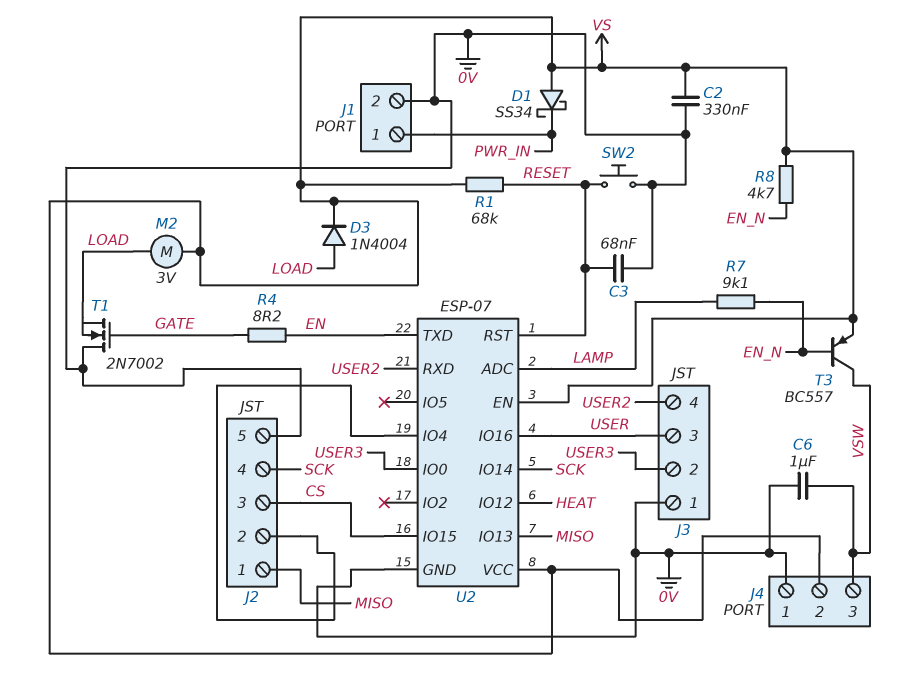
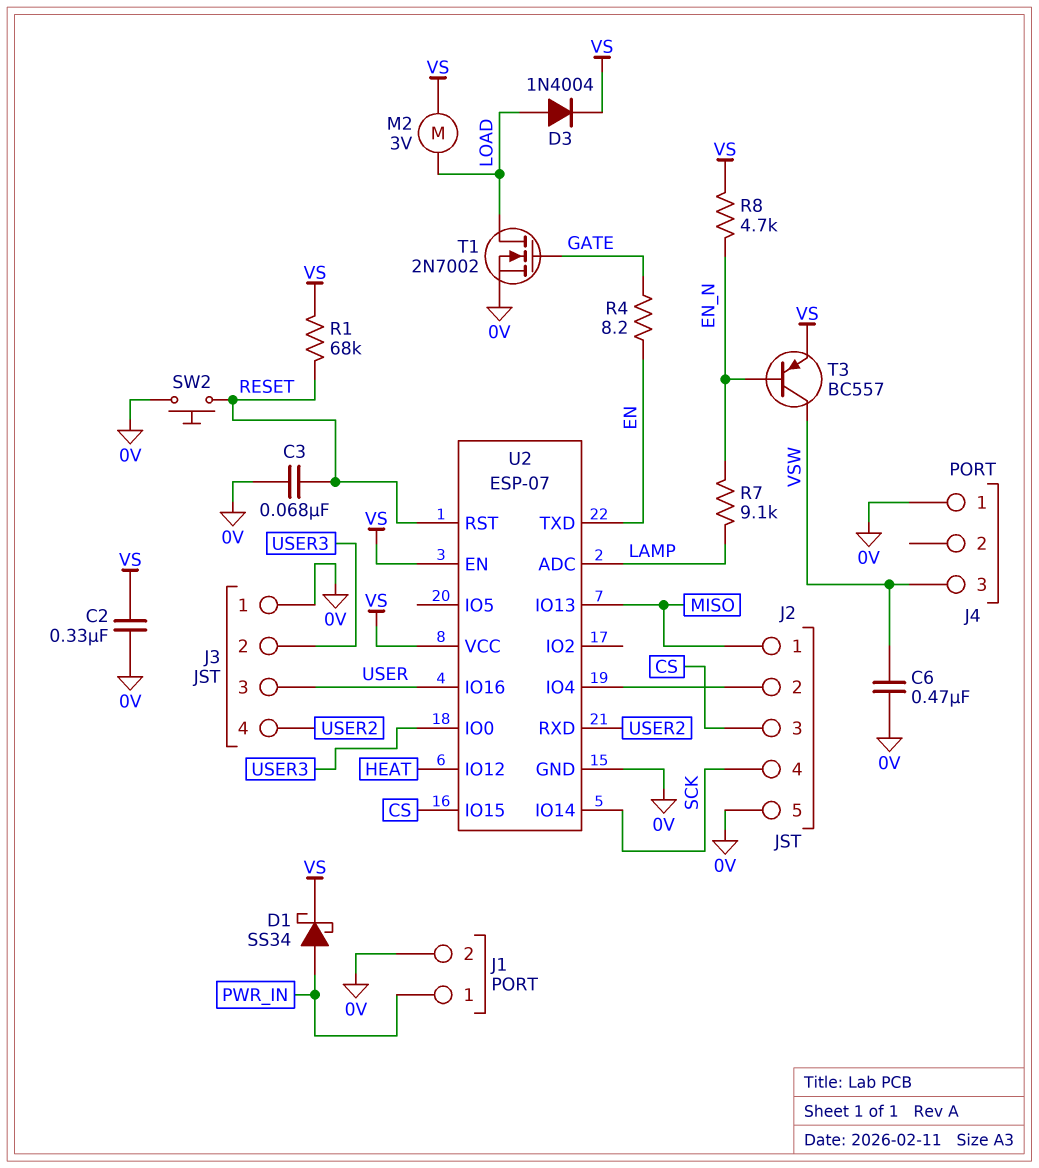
C6: 1uF (0V, VSW) -> 470nF (0V, VSW)
D1: schottky SS34 (A VS, K PWR_IN) -> schottky SS34 (A PWR_IN, K VS)
J4 pin 2: VS -> none
T1: NMOS 2N7002 (G GATE, D 0V, S LOAD) -> NMOS 2N7002 (G GATE, D LOAD, S 0V)

